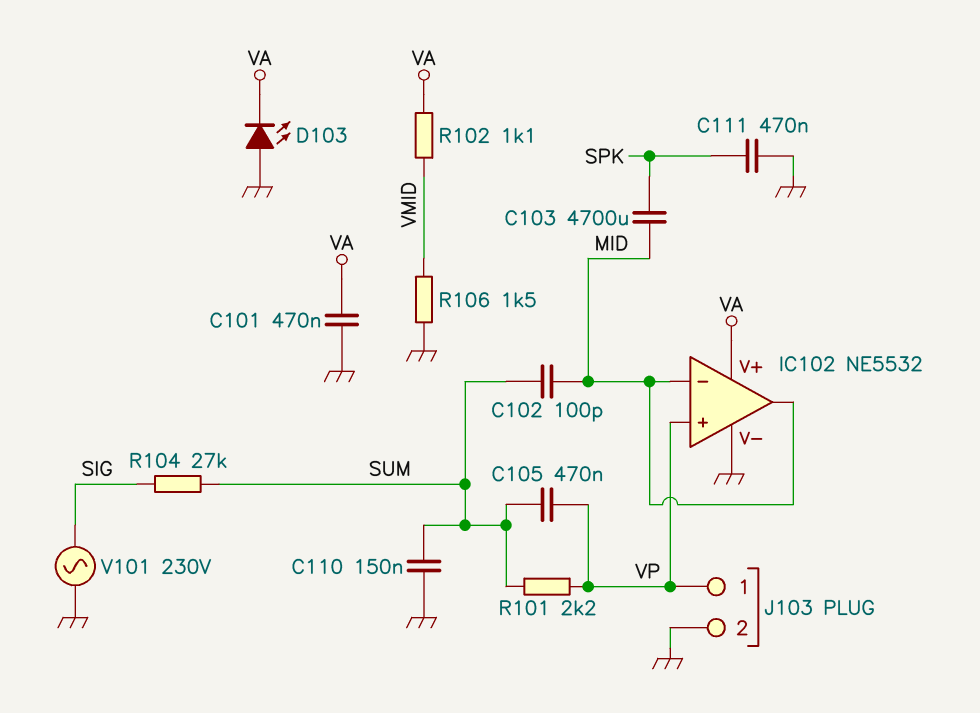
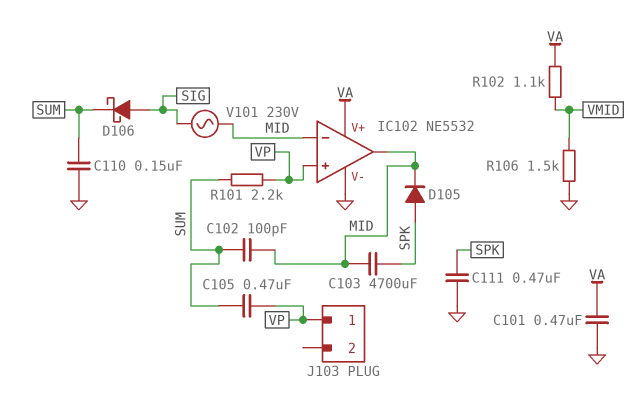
D103: LED (A GND, K VA) -> none
D105: none -> diode (A SPK, K MID)
D106: none -> schottky (A SIG, K SUM)
J103 pin 2: GND -> none
R104: 27k (SIG, SUM) -> none
V101: AC 230V (GND, SIG) -> AC 230V (MID, SIG)

